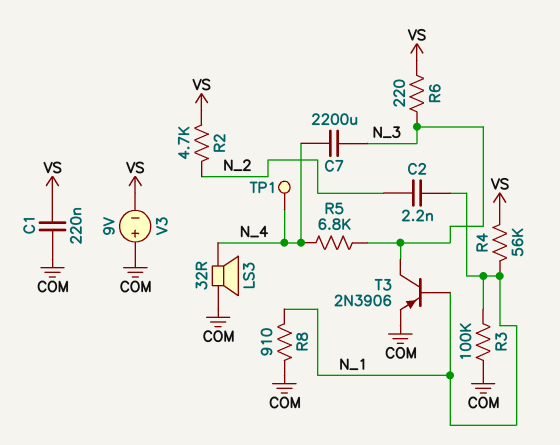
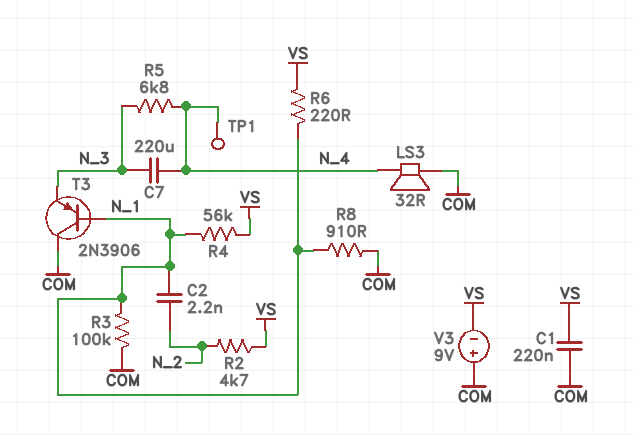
C7: 2200uF (N_3, N_4) -> 220uF (N_3, N_4)
R6: 220 (N_3, VS) -> 220 (N_1, VS)
T3: PNP 2N3906 (B N_1, C N_3, E COM) -> PNP 2N3906 (B N_1, C COM, E N_3)

